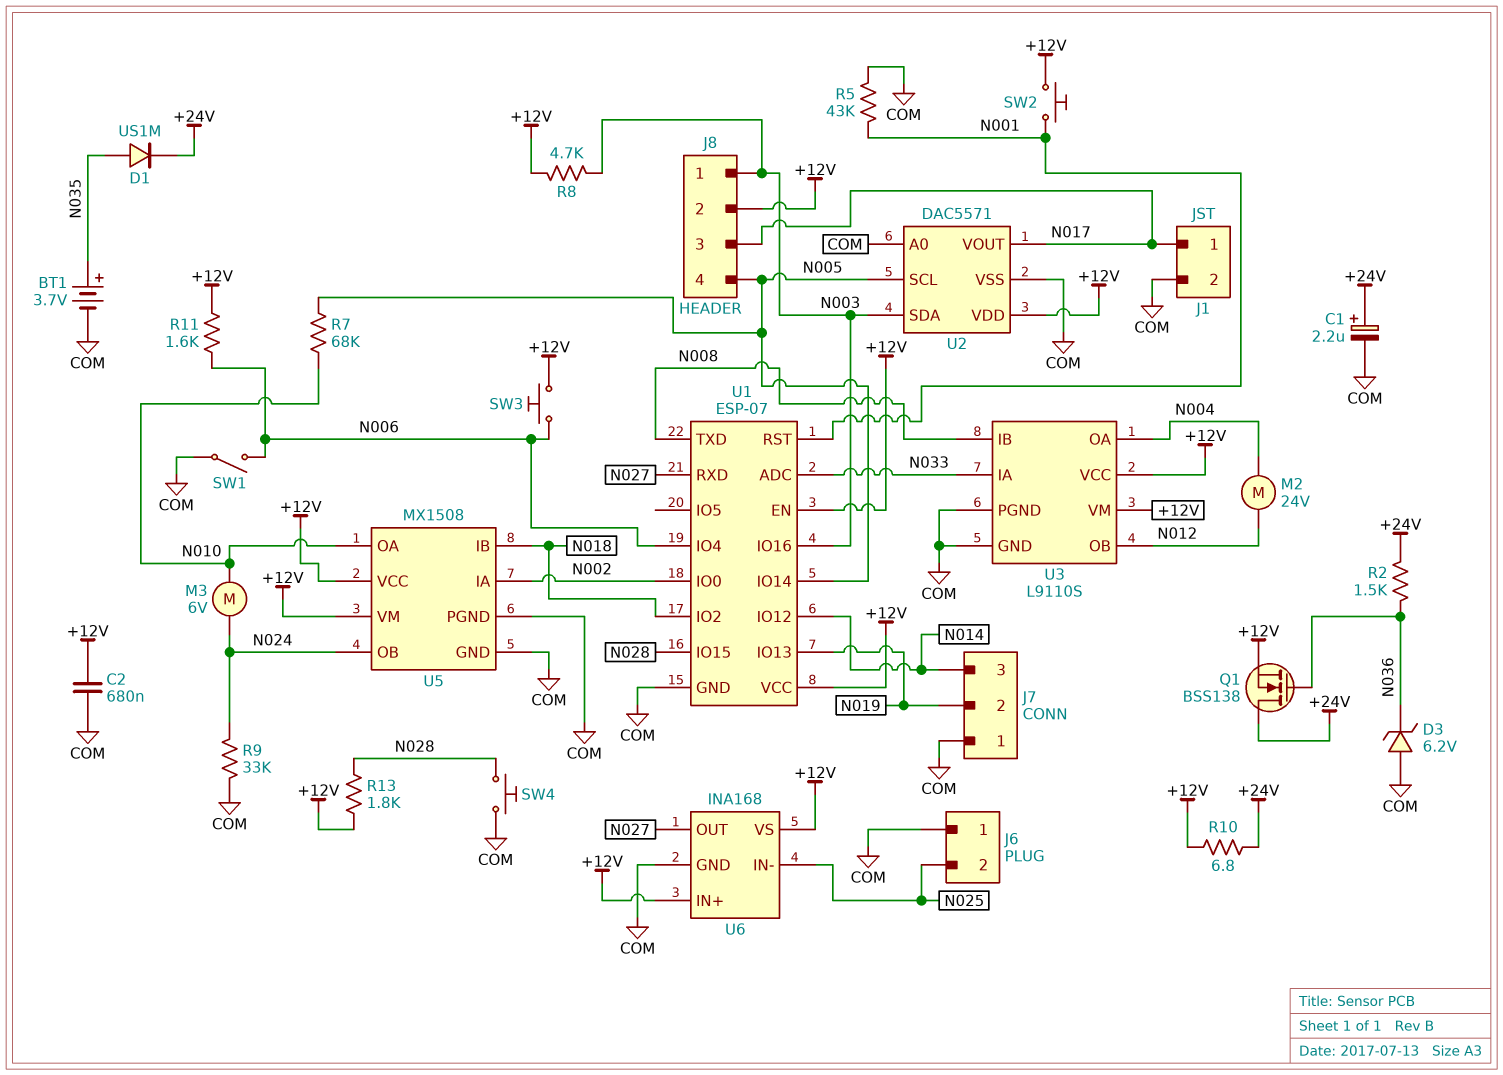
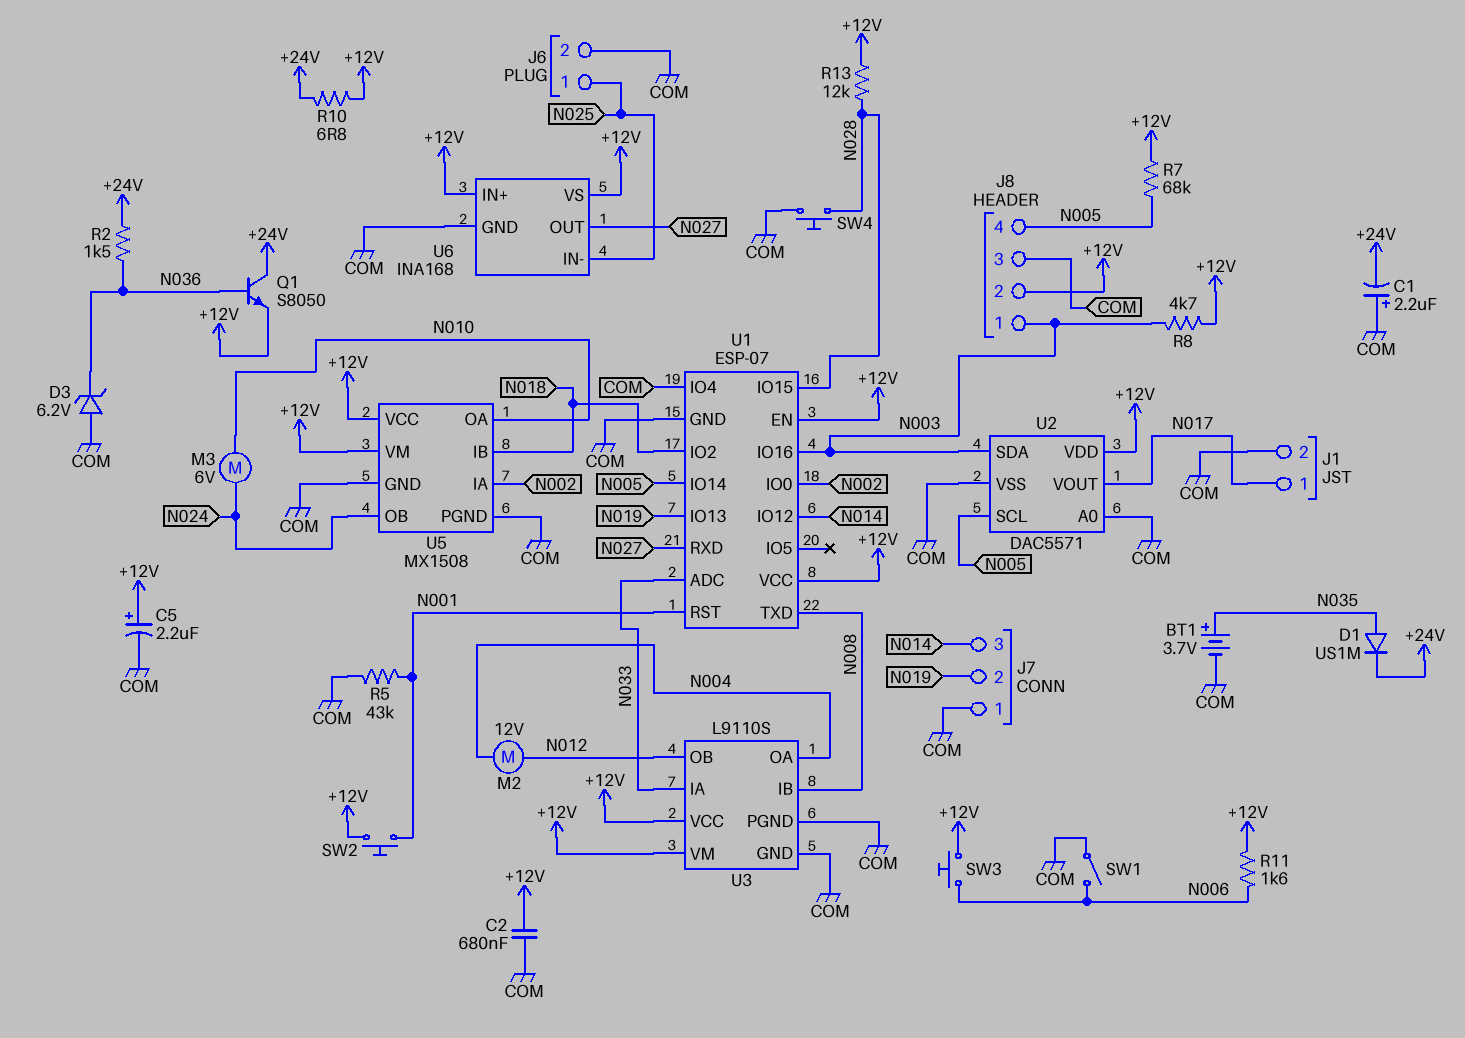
C1: 2.2uF (plus +24V, minus COM) -> 2.2uF (plus COM, minus +24V)
C5: none -> 2.2uF (plus +12V, minus COM)
J6 pin 1: COM -> N025
J6 pin 2: N025 -> COM
J8 pin 3: N017 -> COM
M2: motor 24V (N004, N012) -> motor 12V (N004, N012)
Q1: NMOS BSS138 (G N036, D +24V, S +12V) -> NPN S8050 (B N036, C +24V, E +12V)
R7: 68k (N005, N010) -> 68k (+12V, N005)
R9: 33k (COM, N024) -> none
R13: 1.8k (+12V, N028) -> 12k (+12V, N028)
U1 pin IO4: N006 -> COM

